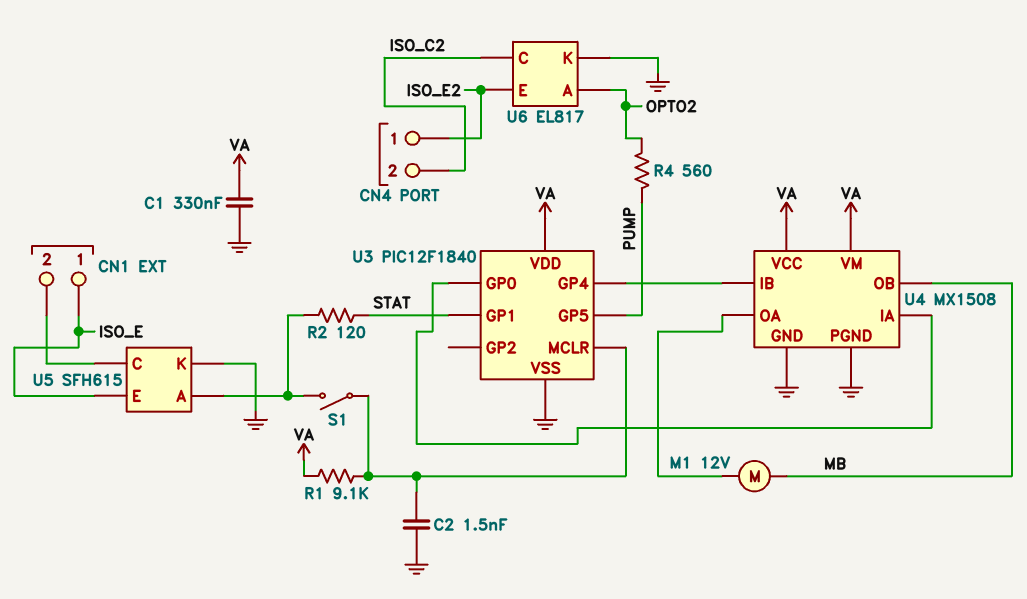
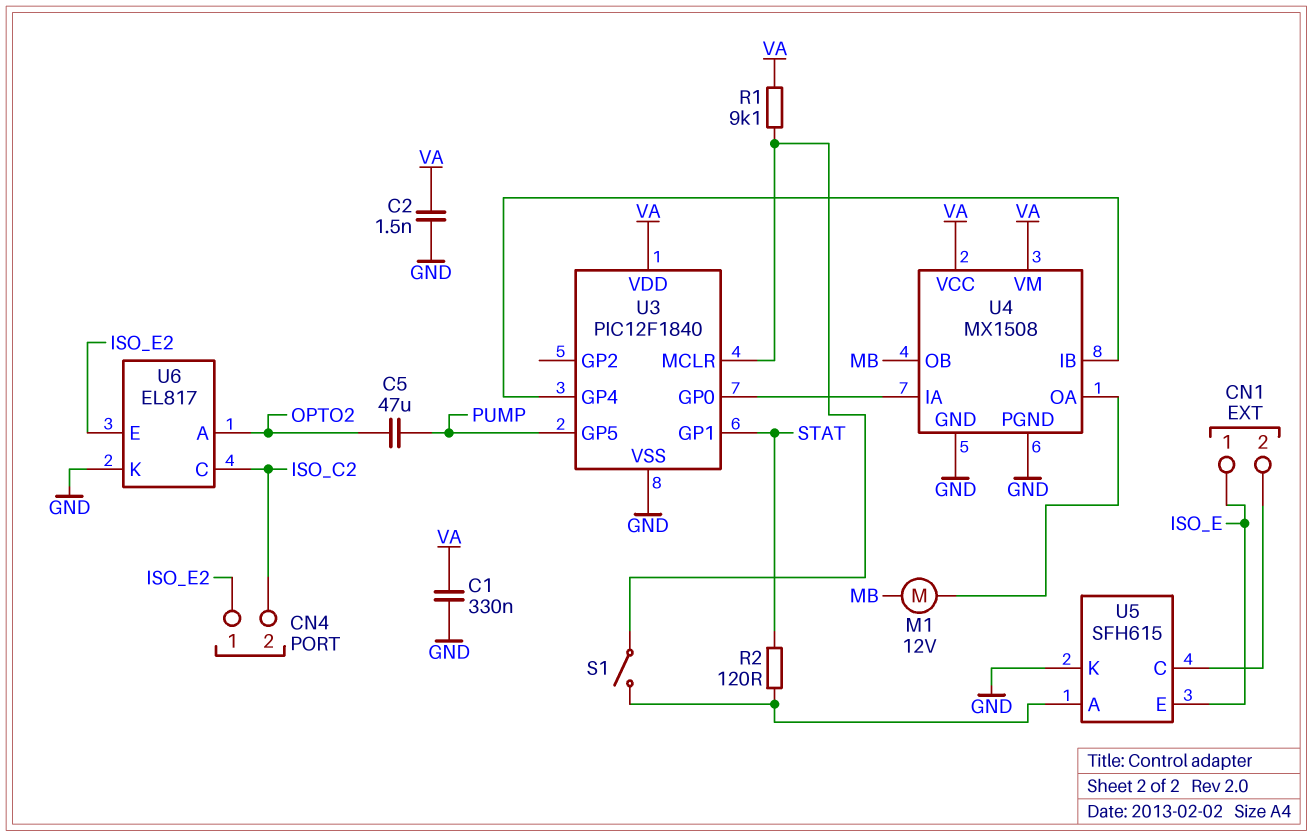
C2: 1.5nF (GND, U3/MCLR) -> 1.5nF (GND, VA)
C5: none -> 47uF (OPTO2, PUMP)
R4: 560 (OPTO2, PUMP) -> none

